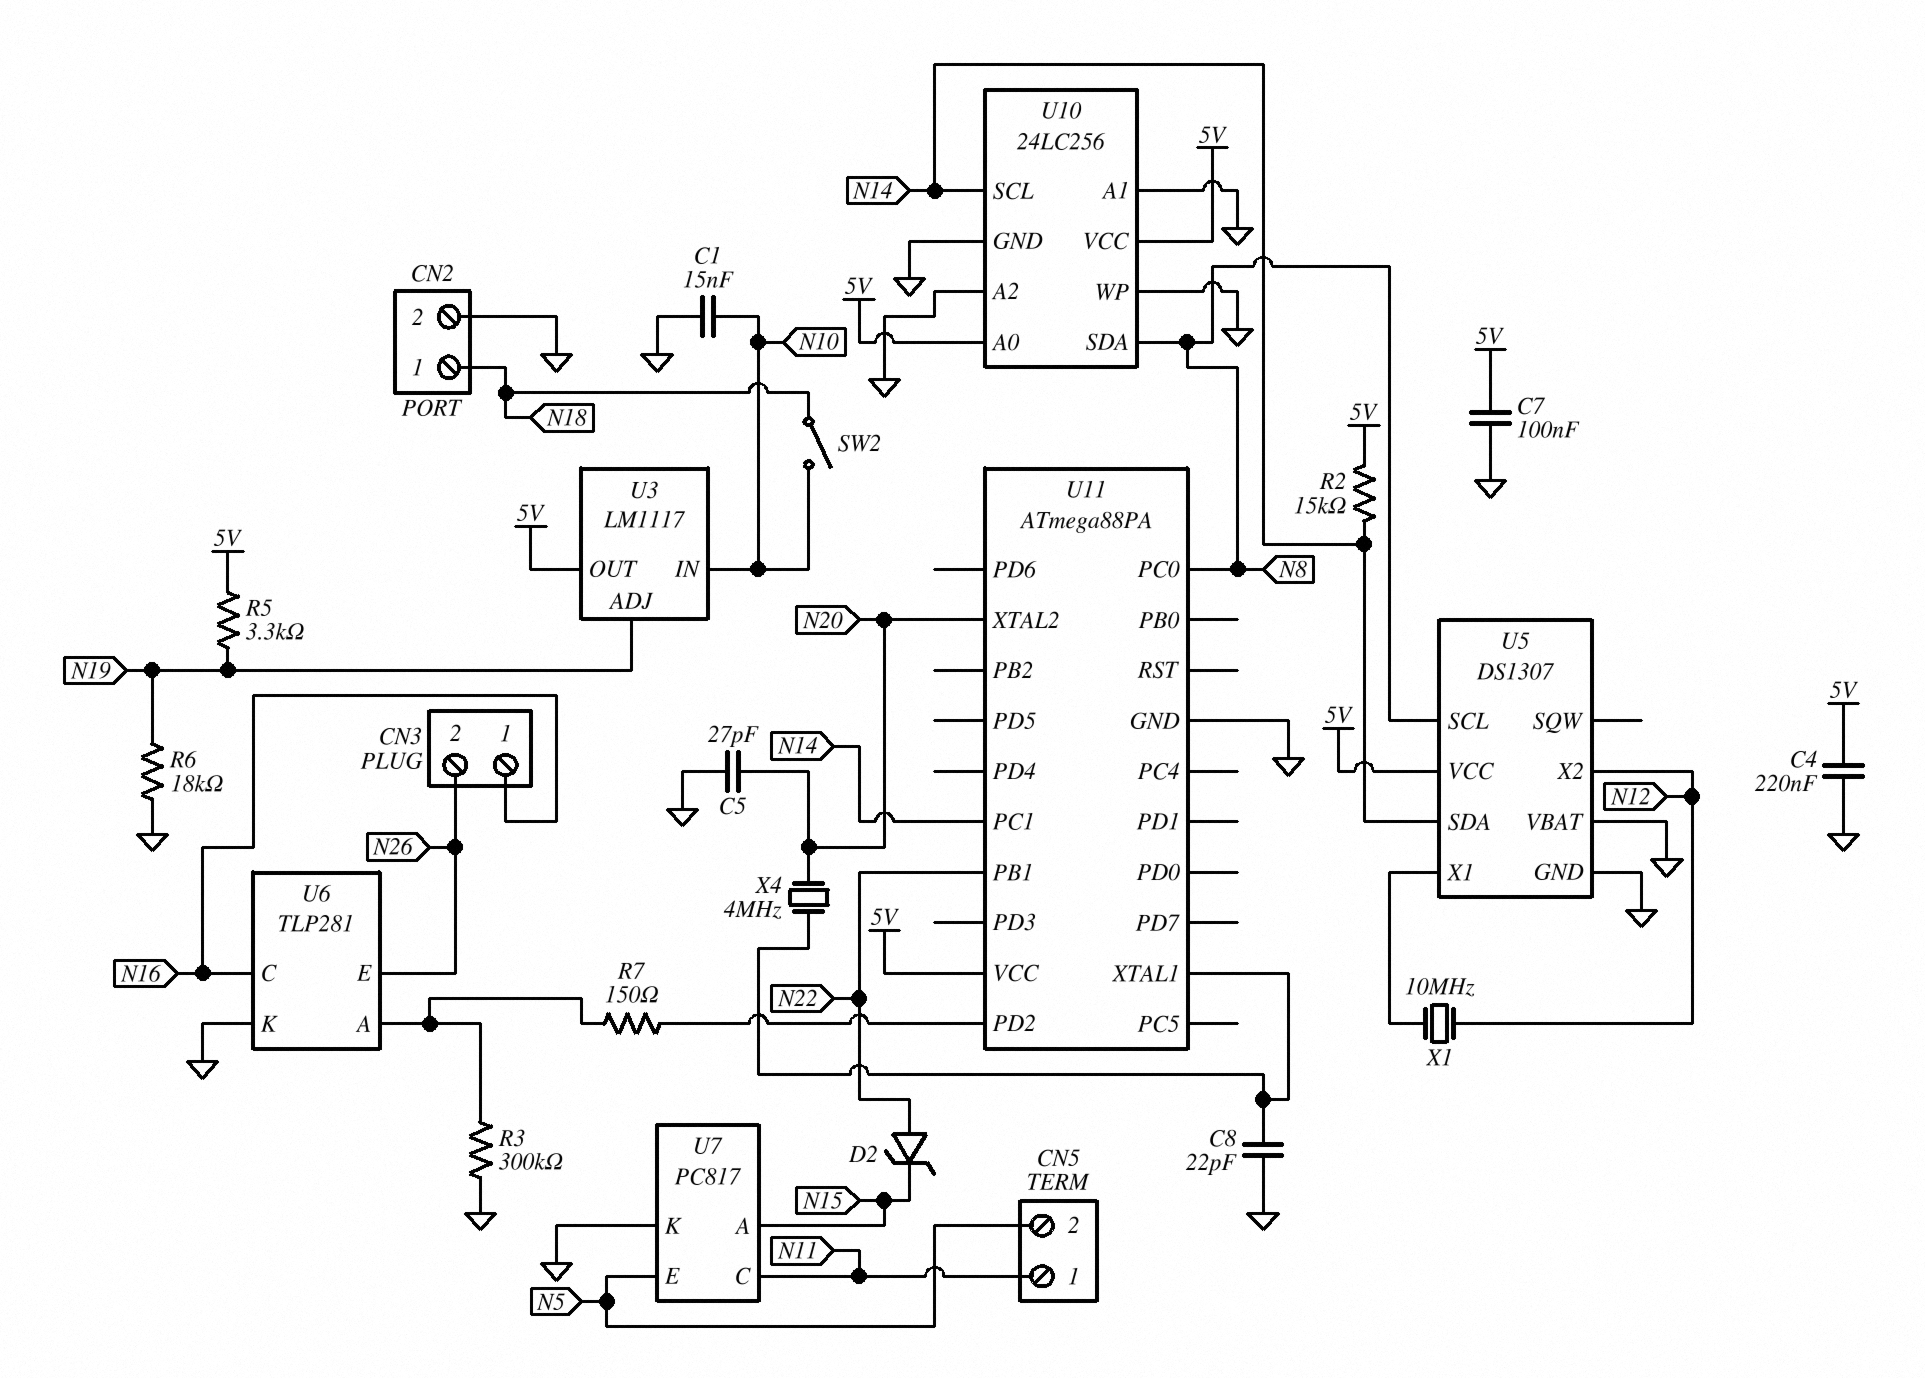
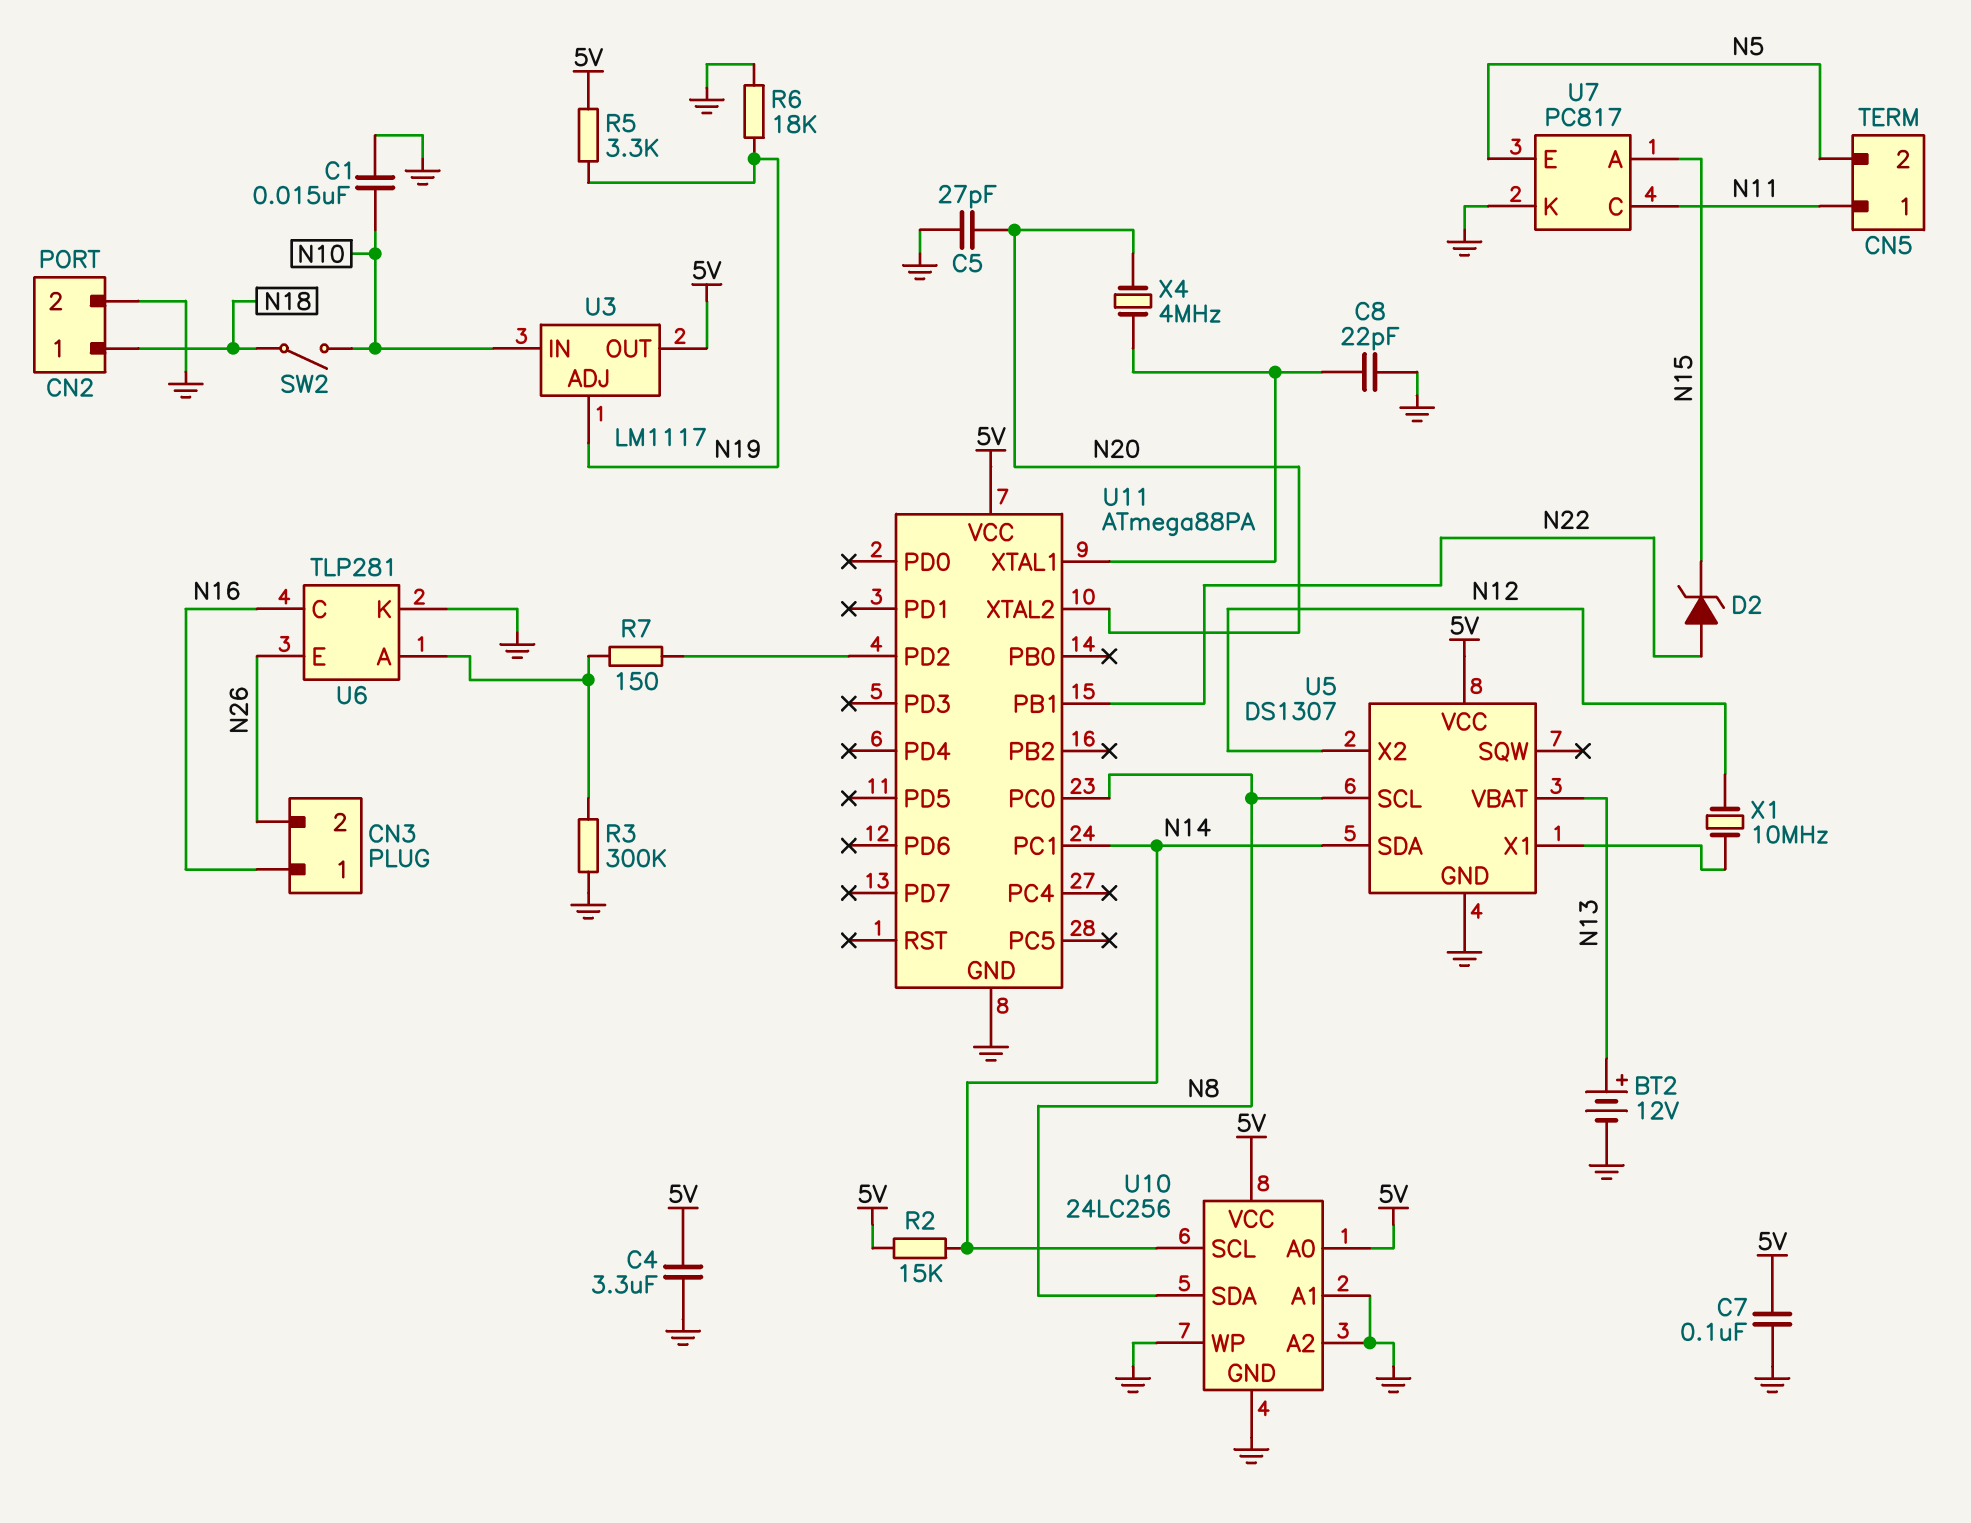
BT2: none -> 12V (plus N13, minus GND)
C4: 220nF (5V, GND) -> 3.3uF (5V, GND)
U5 pin VBAT: GND -> N13

